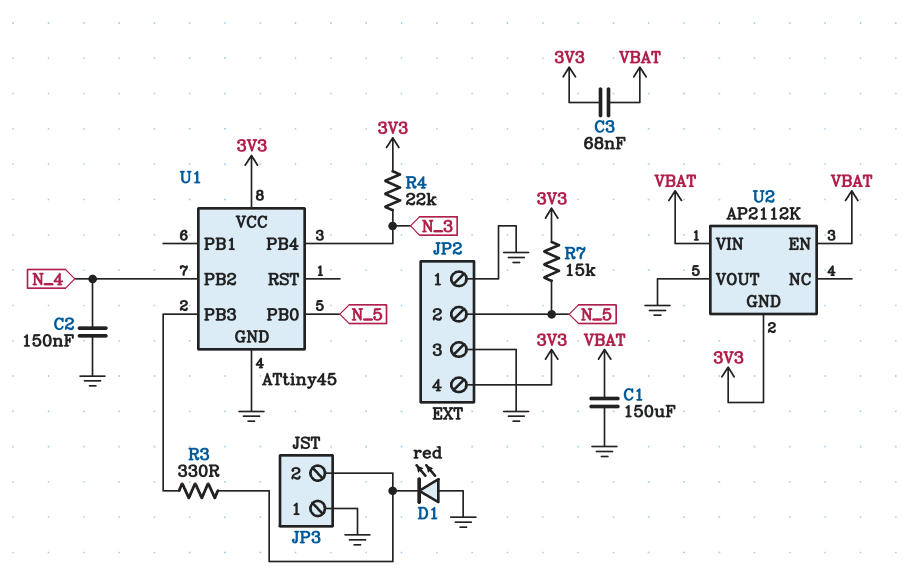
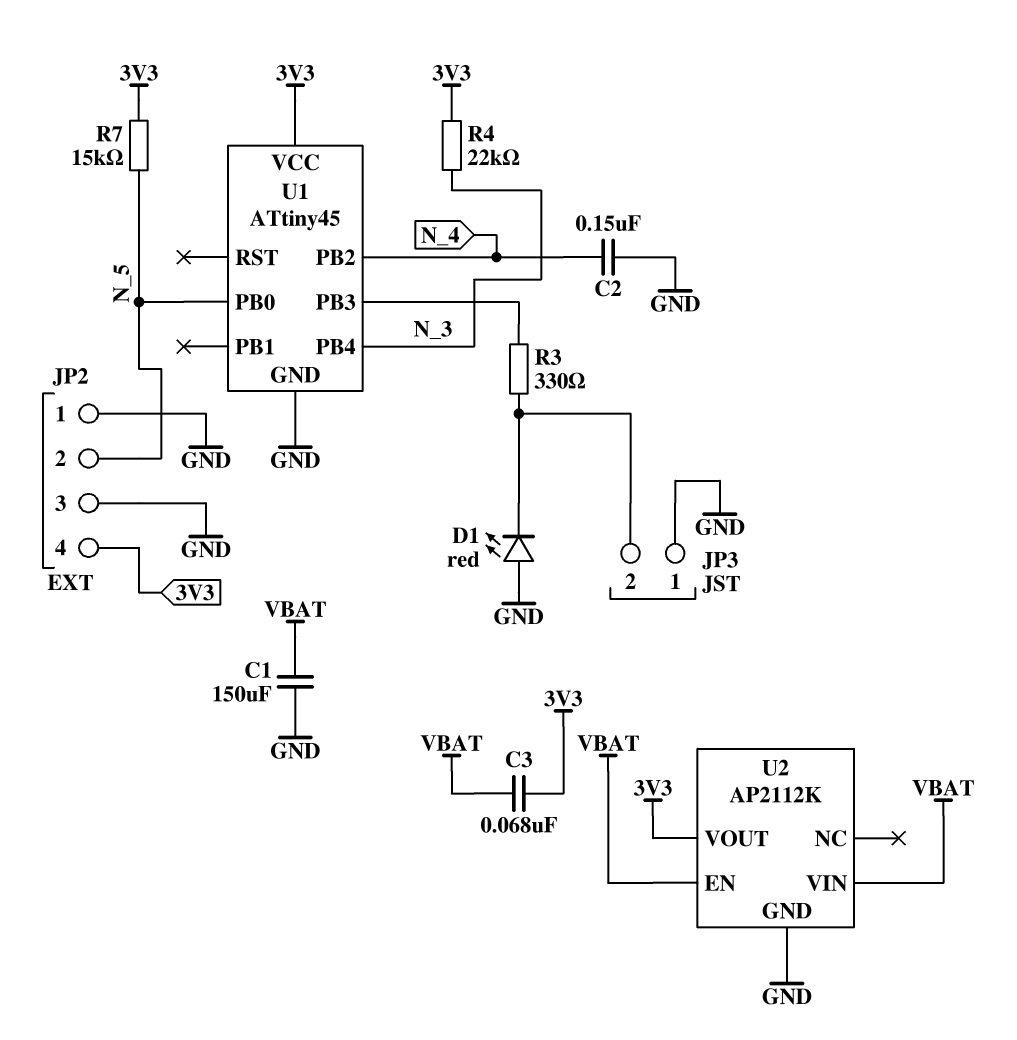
U2 pin GND: 3V3 -> GND
U2 pin VOUT: GND -> 3V3

